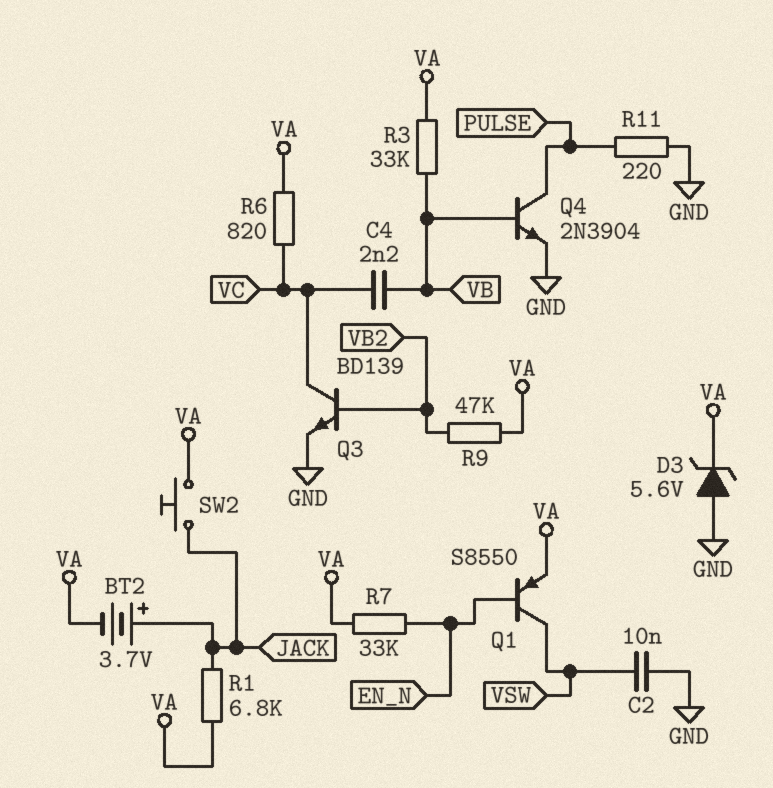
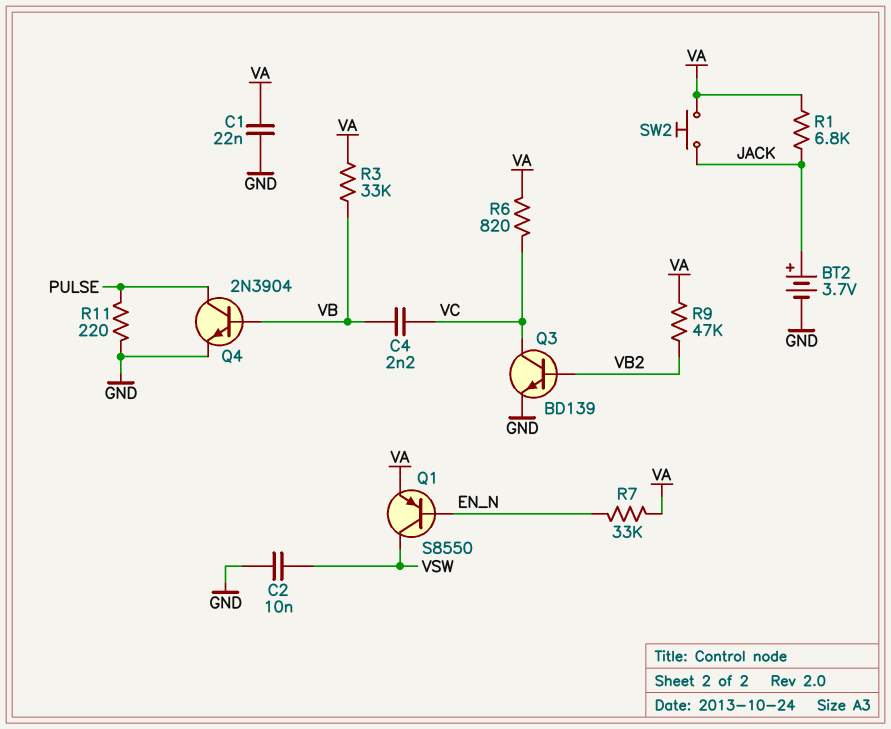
BT2: 3.7V (plus JACK, minus VA) -> 3.7V (plus JACK, minus GND)
C1: none -> 22nF (GND, VA)
D3: zener 5.6V (A GND, K VA) -> none

